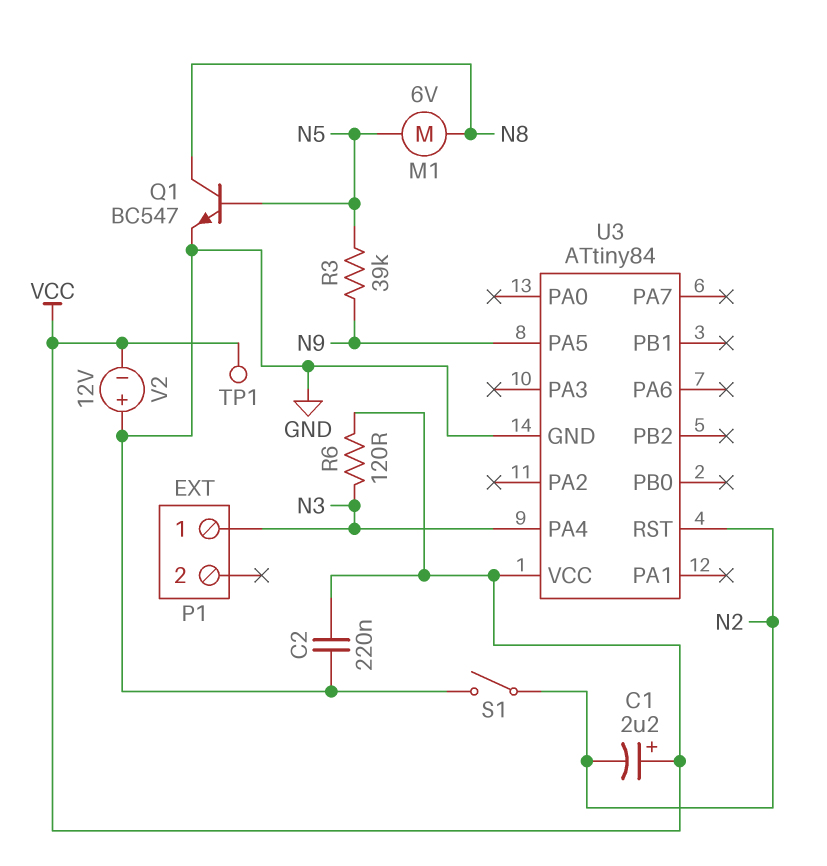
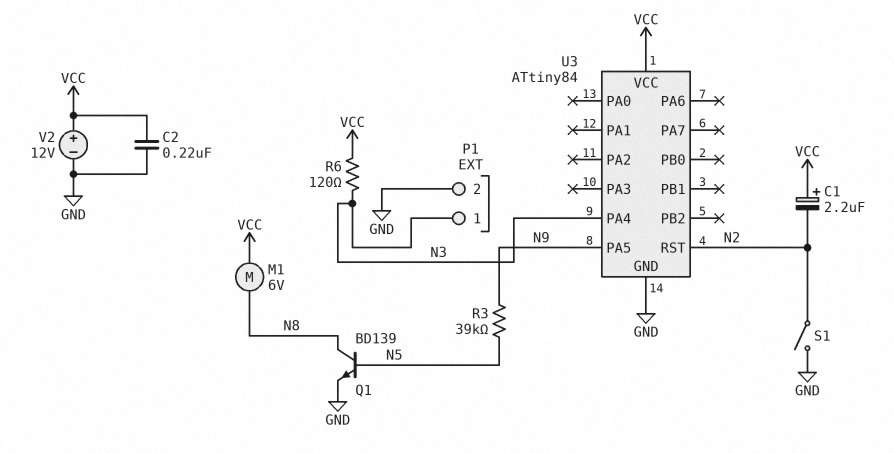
M1: motor 6V (N5, N8) -> motor 6V (N8, VCC)
P1 pin 2: none -> GND
Q1: NPN BC547 (B N5, C N8, E GND) -> NPN BD139 (B N5, C N8, E GND)
TP1: test point (VCC) -> none
V2: 12V (plus GND, minus VCC) -> 12V (plus VCC, minus GND)

